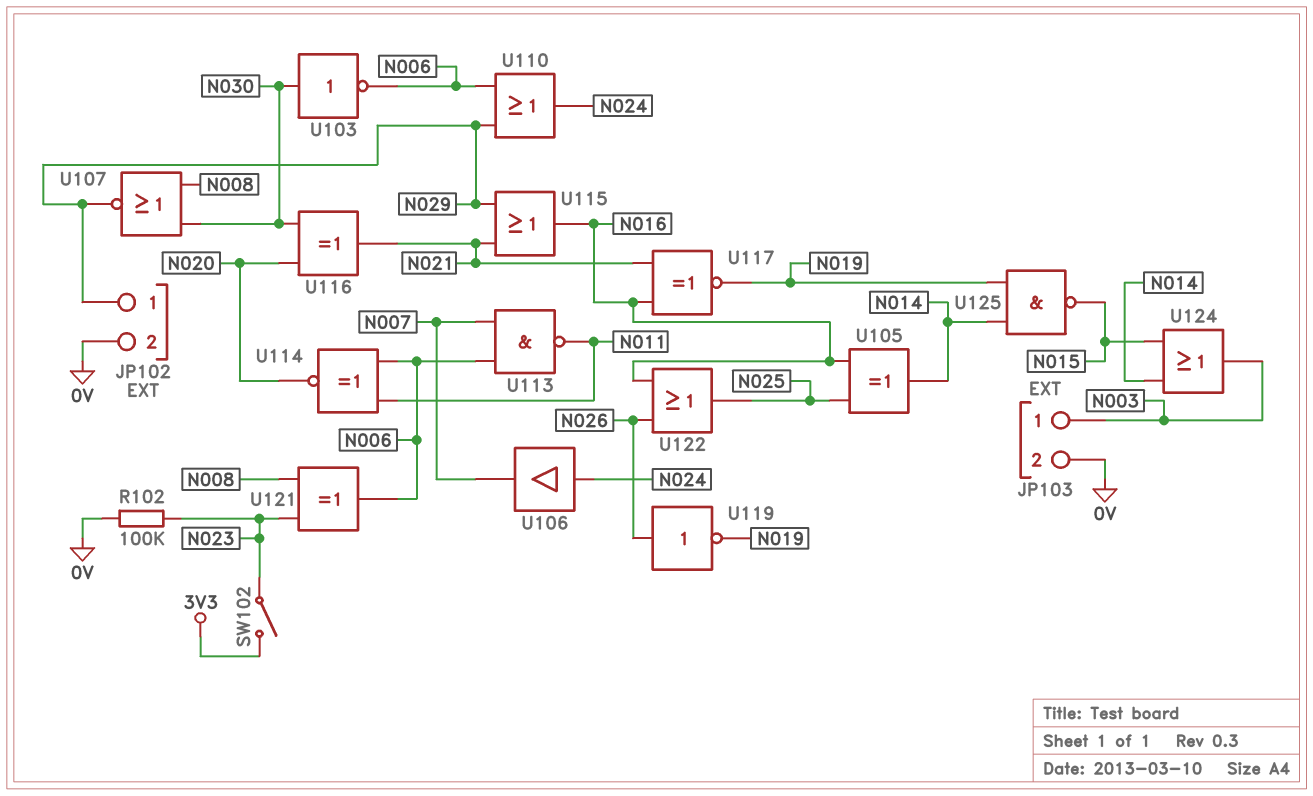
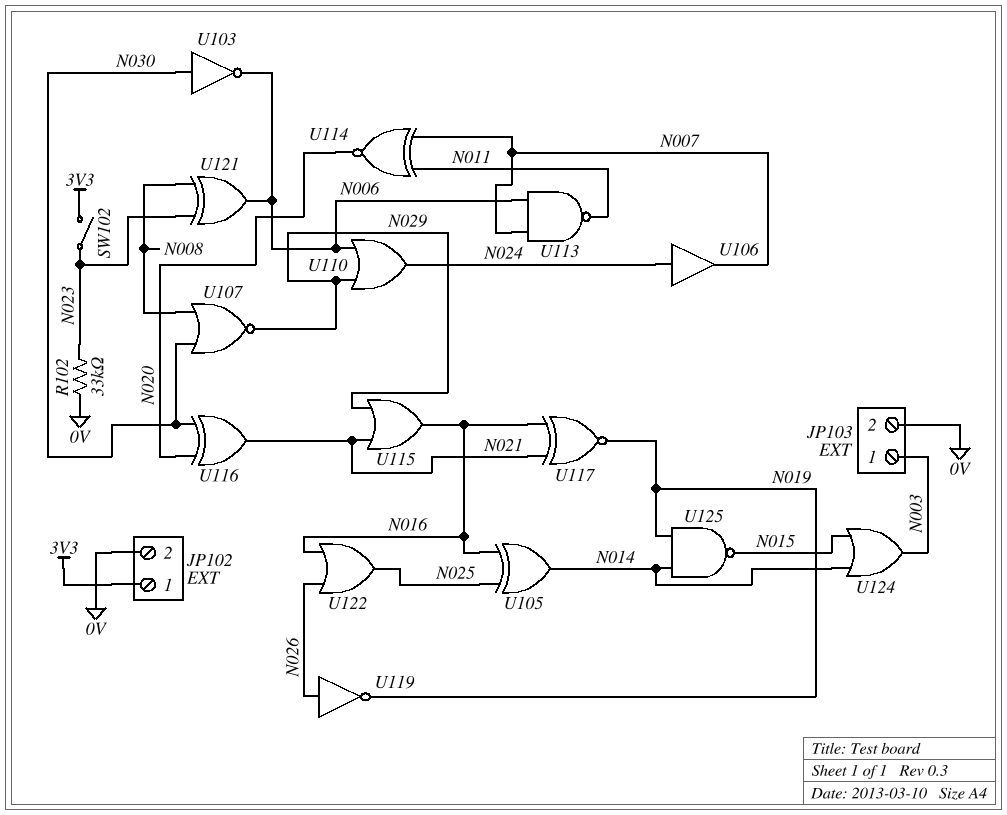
JP102 pin 1: N029 -> 3V3
R102: 100k (0V, N023) -> 33k (0V, N023)
U114: XNOR (in N006, in N011, out N020) -> XNOR (in N007, in N011, out N020)

